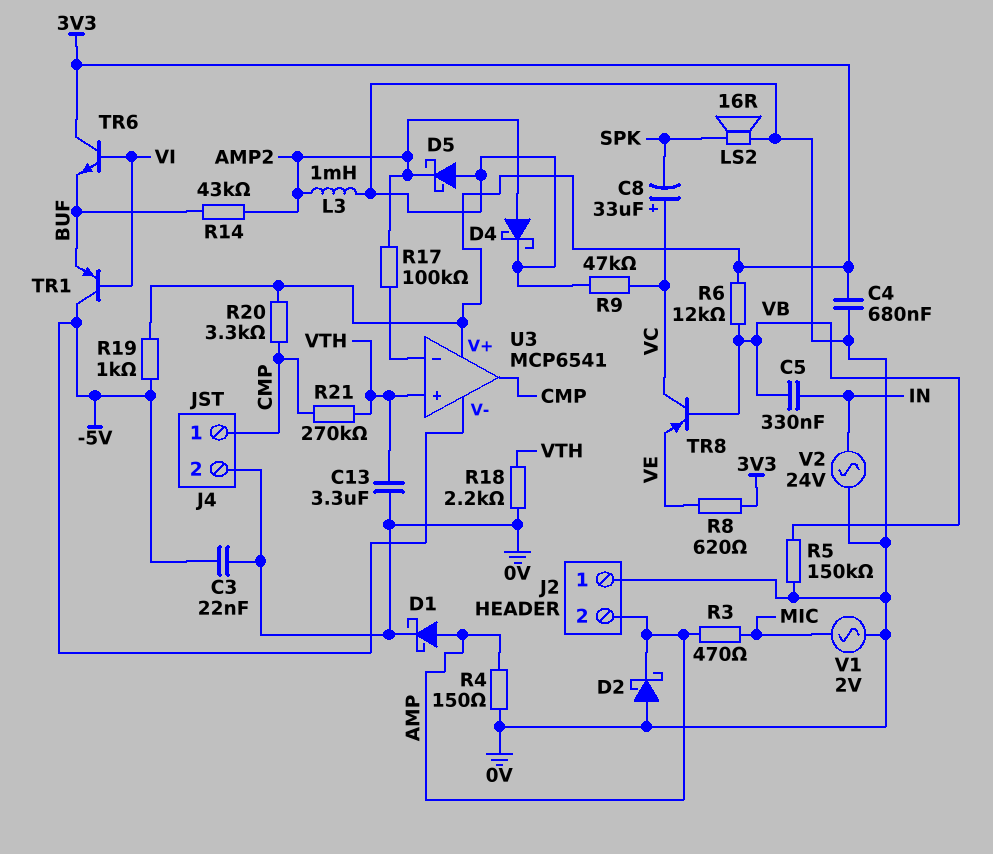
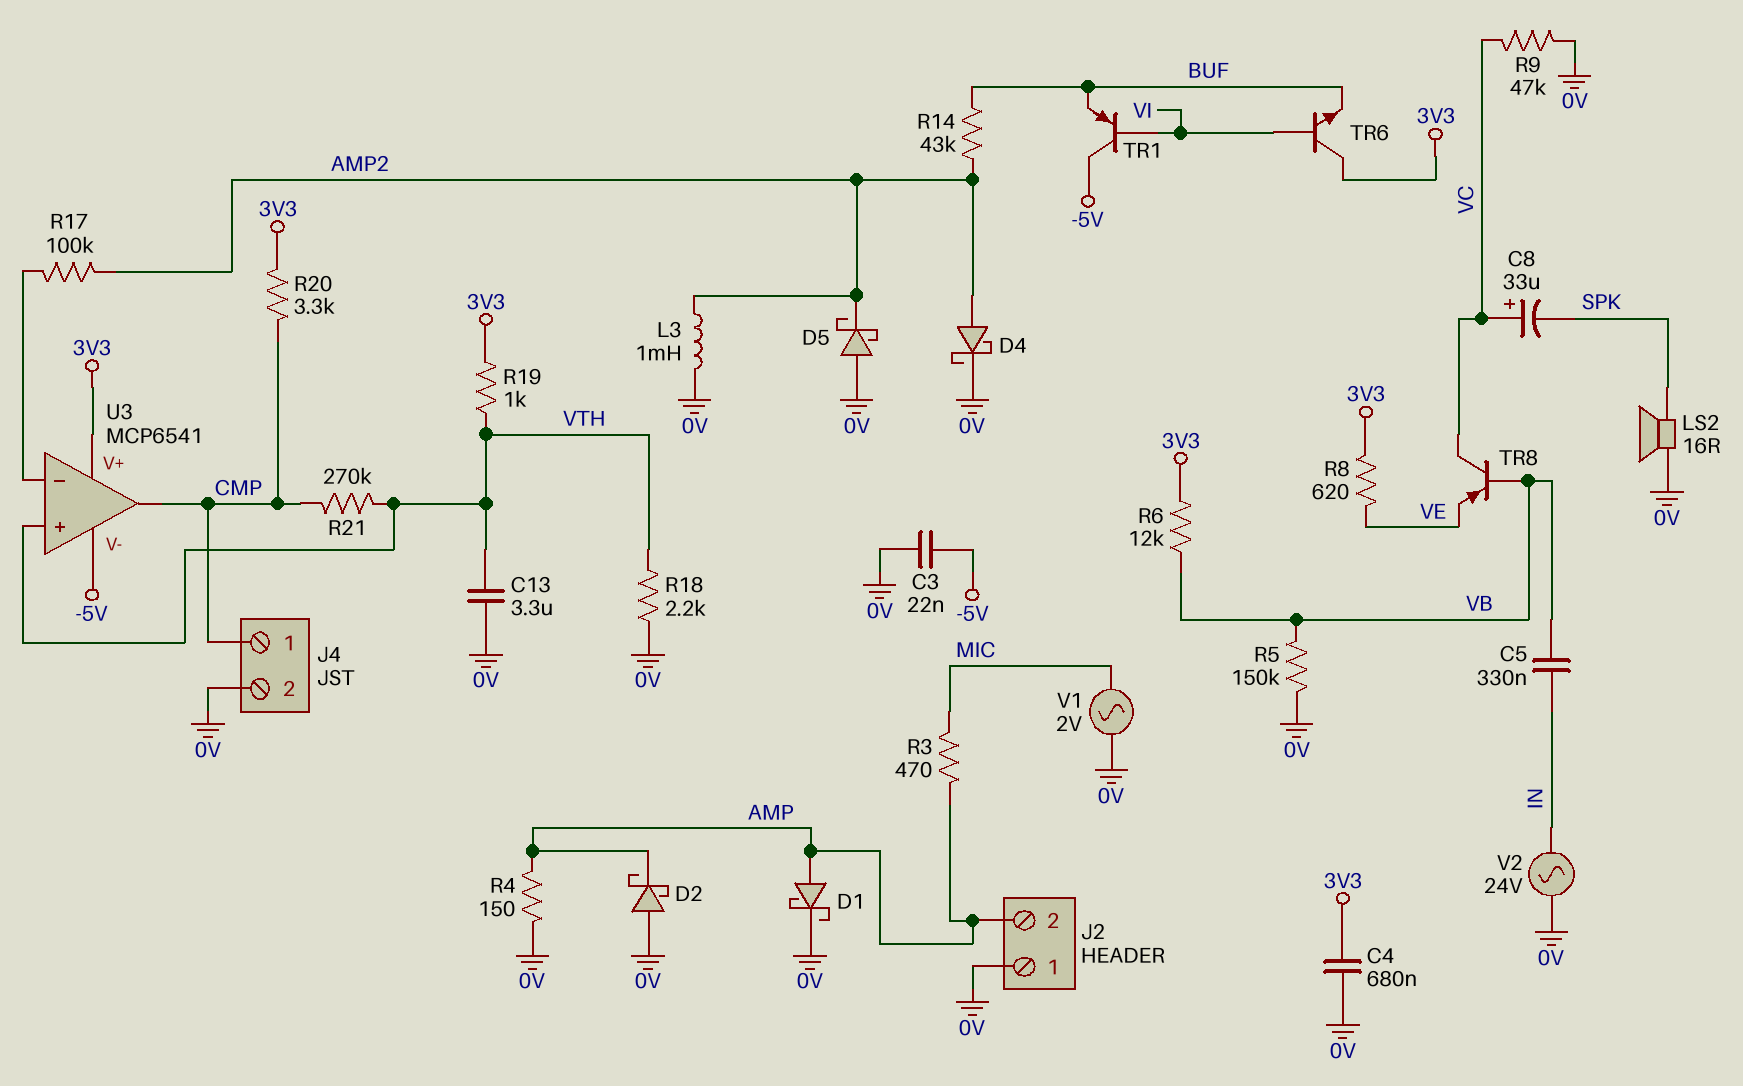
R19: 1k (-5V, 3V3) -> 1k (3V3, VTH)

